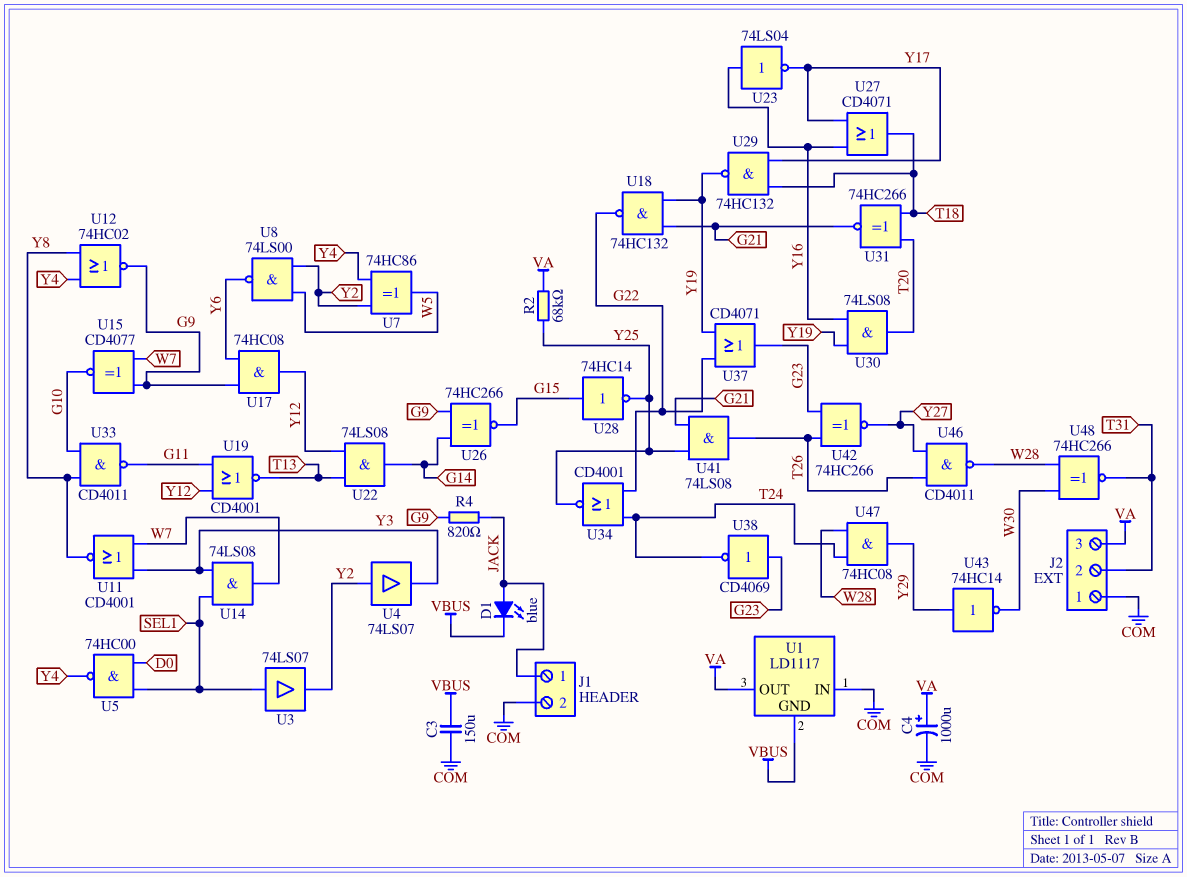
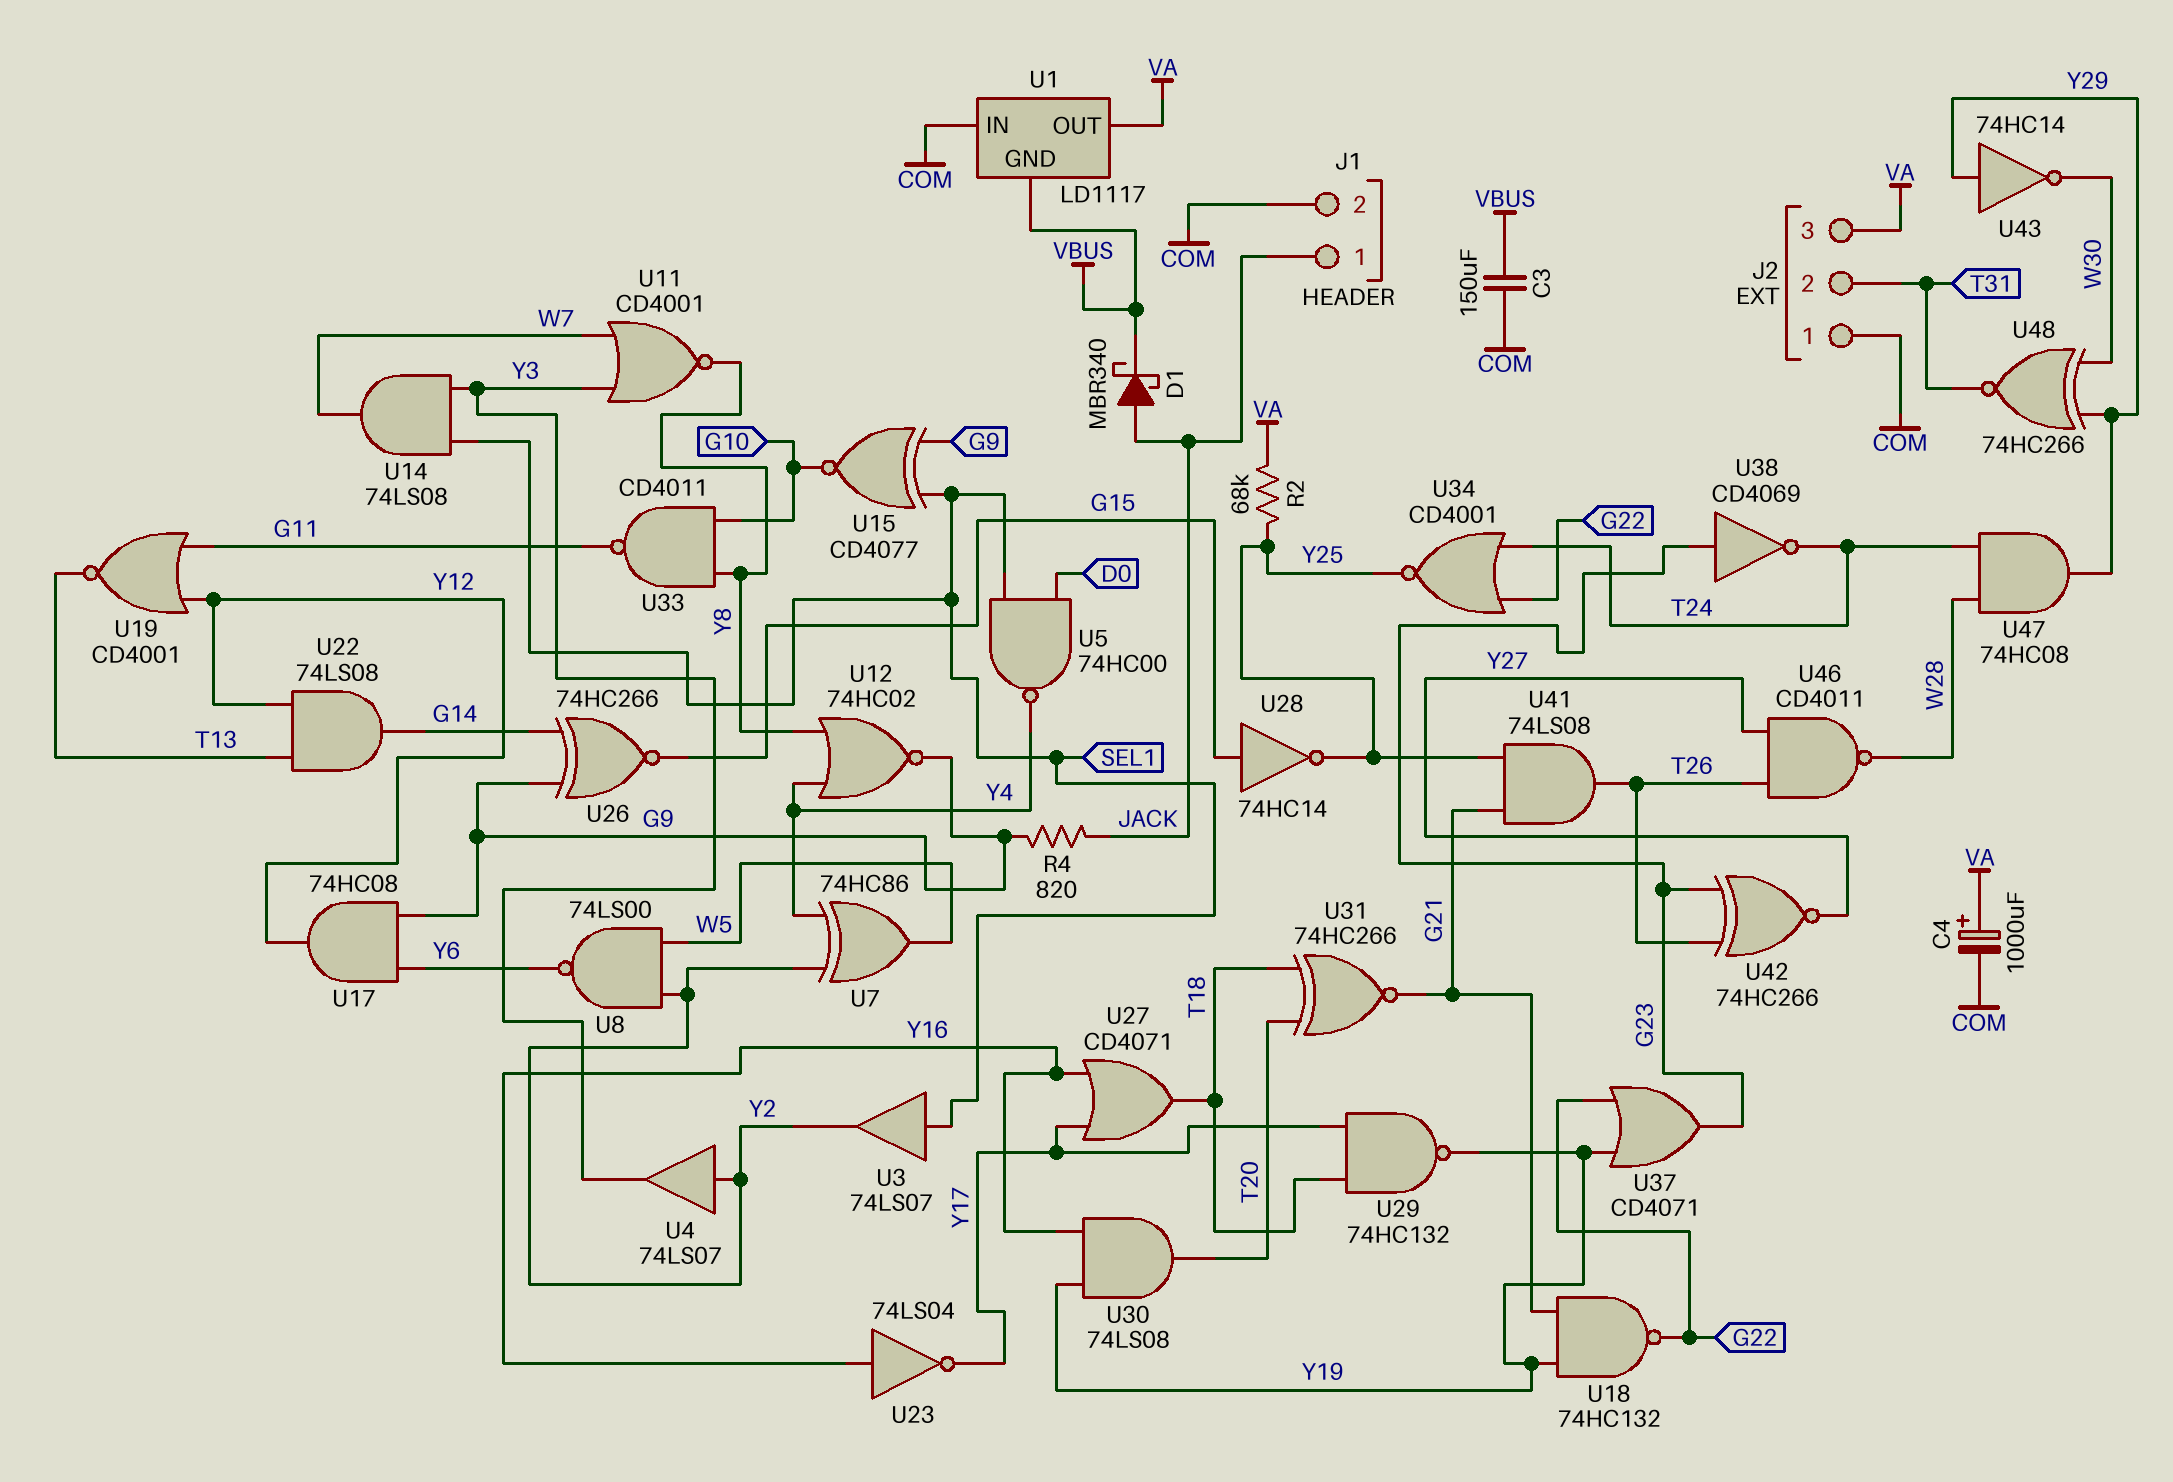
D1: LED blue (A JACK, K VBUS) -> schottky MBR340 (A JACK, K VBUS)
U15: XNOR CD4077 (in G9, in W7, out G10) -> XNOR CD4077 (in G9, in SEL1, out G10)
U48: XNOR 74HC266 (in W28, in W30, out T31) -> XNOR 74HC266 (in W30, in Y29, out T31)

